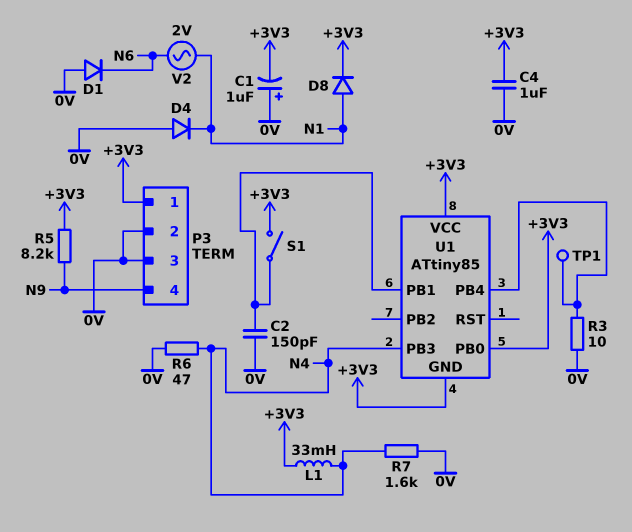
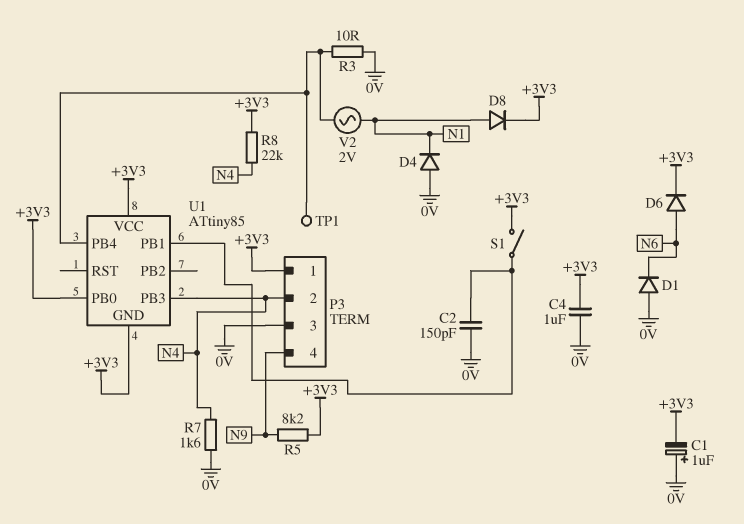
D6: none -> diode (A N6, K +3V3)
L1: 33mH (+3V3, N4) -> none
P3 pin 2: 0V -> N4
R6: 47 (0V, N4) -> none
R8: none -> 22k (+3V3, N4)
V2: AC 2V (N1, N6) -> AC 2V (N1, U1/PB4)

